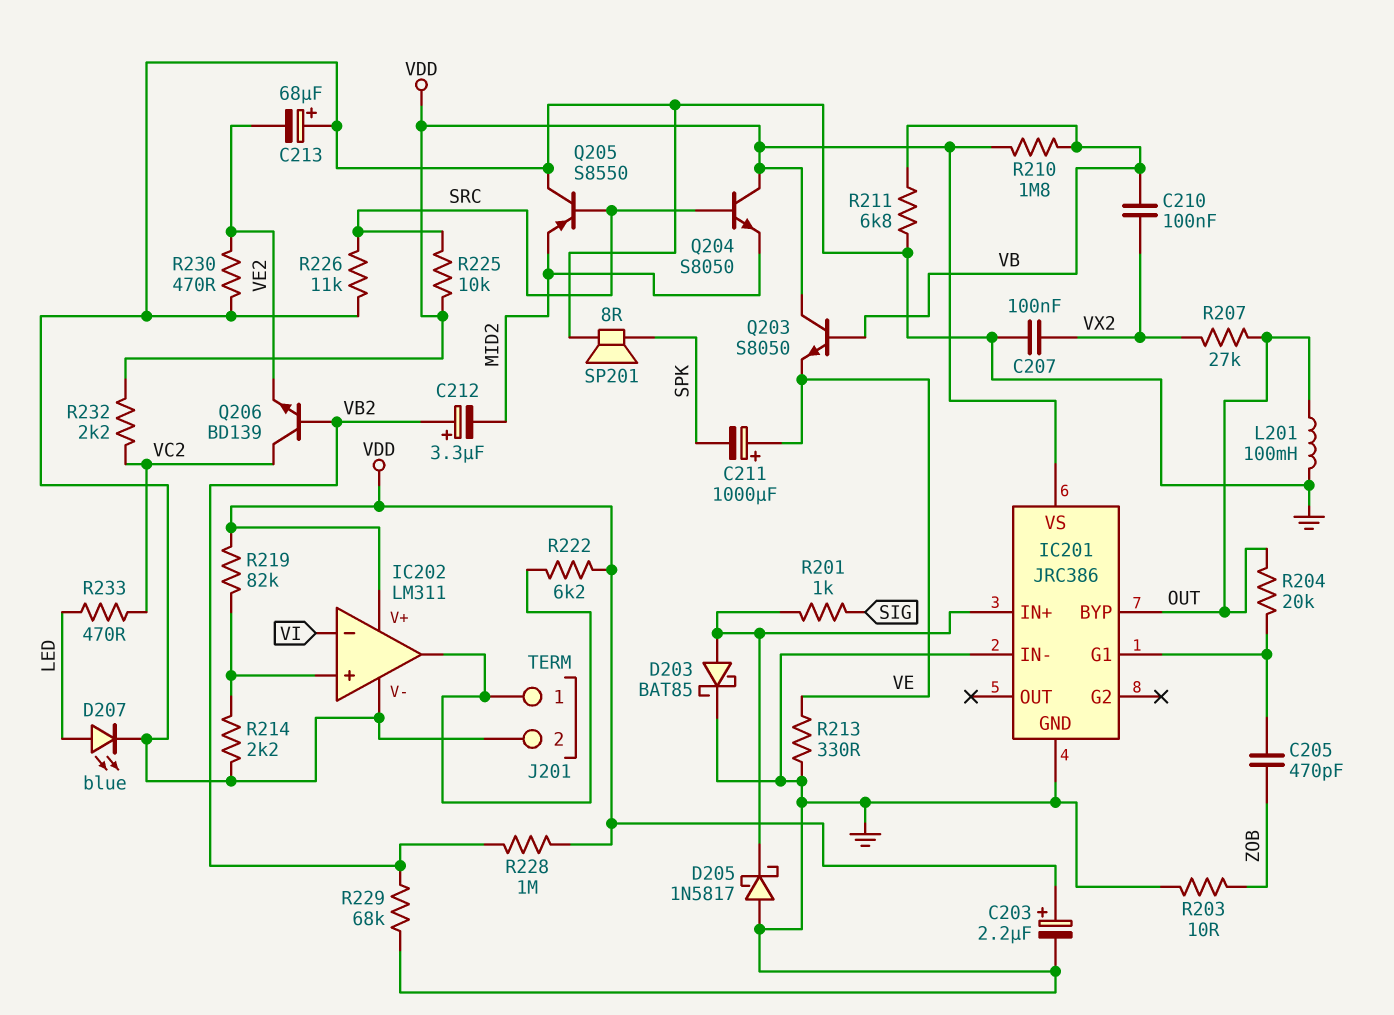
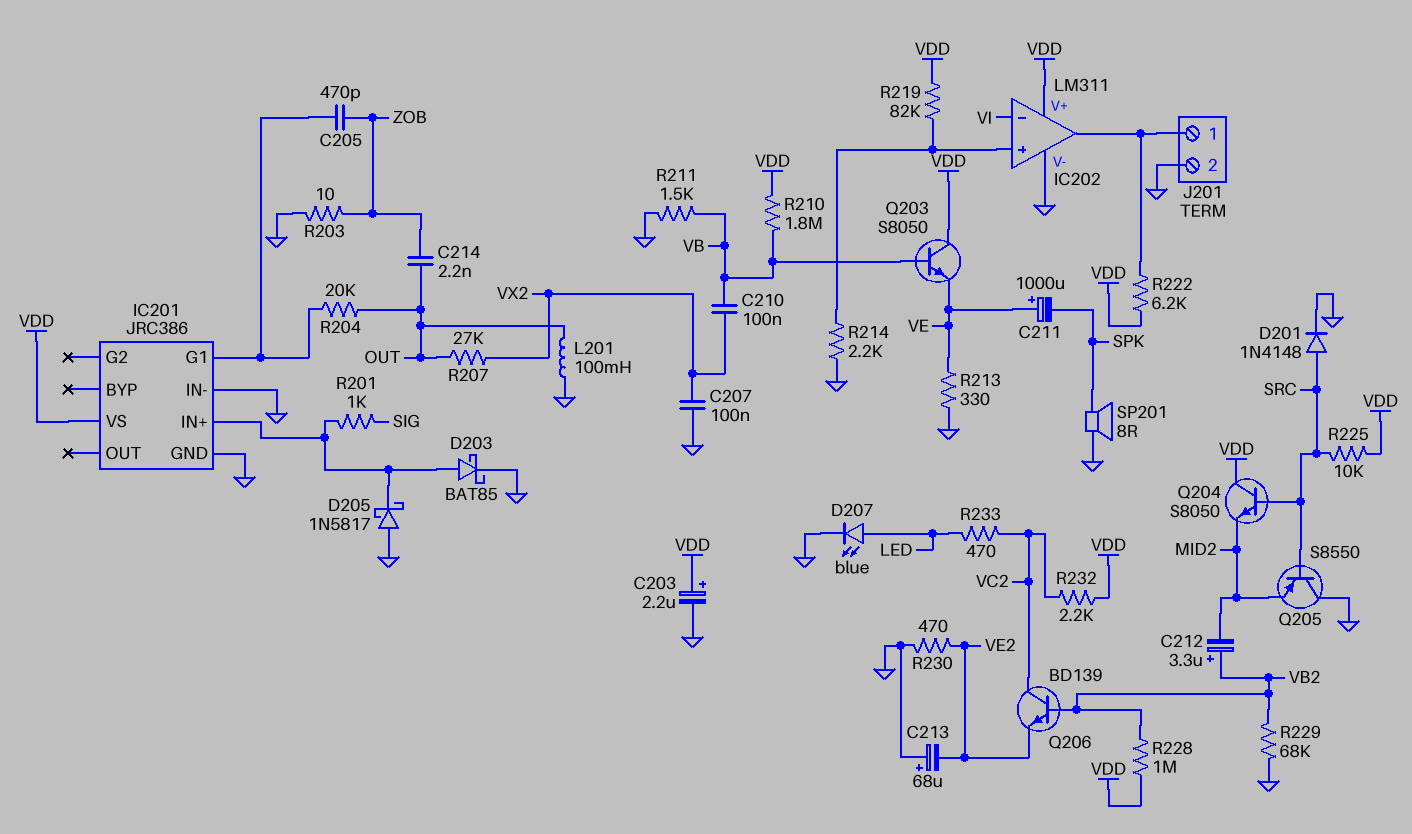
C214: none -> 2.2nF (OUT, ZOB)
D201: none -> diode 1N4148 (A SRC, K GND)
IC201 pin BYP: OUT -> none
R211: 6.8k (GND, VB) -> 1.5k (GND, VB)
R226: 11k (GND, SRC) -> none

